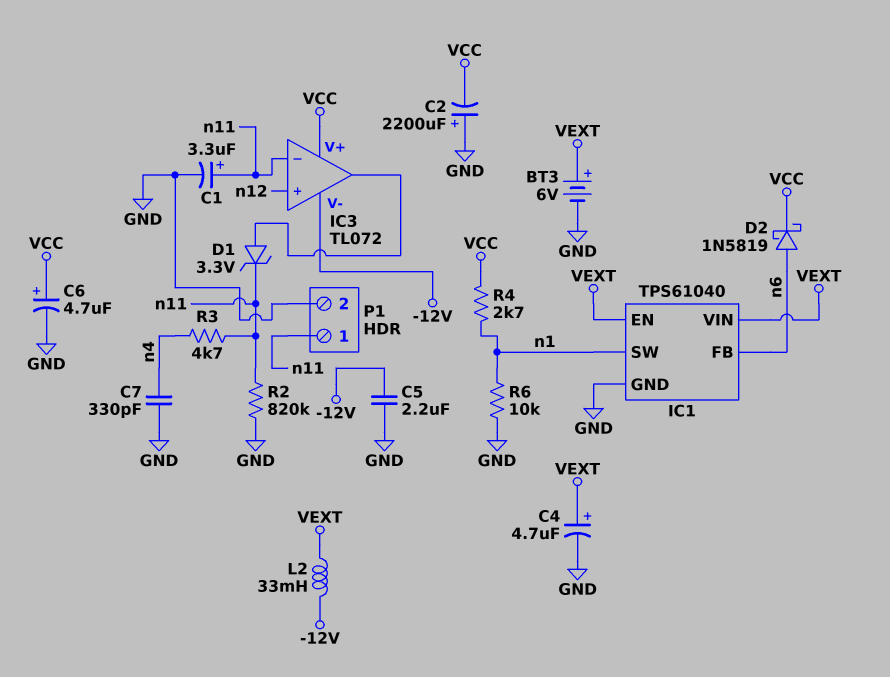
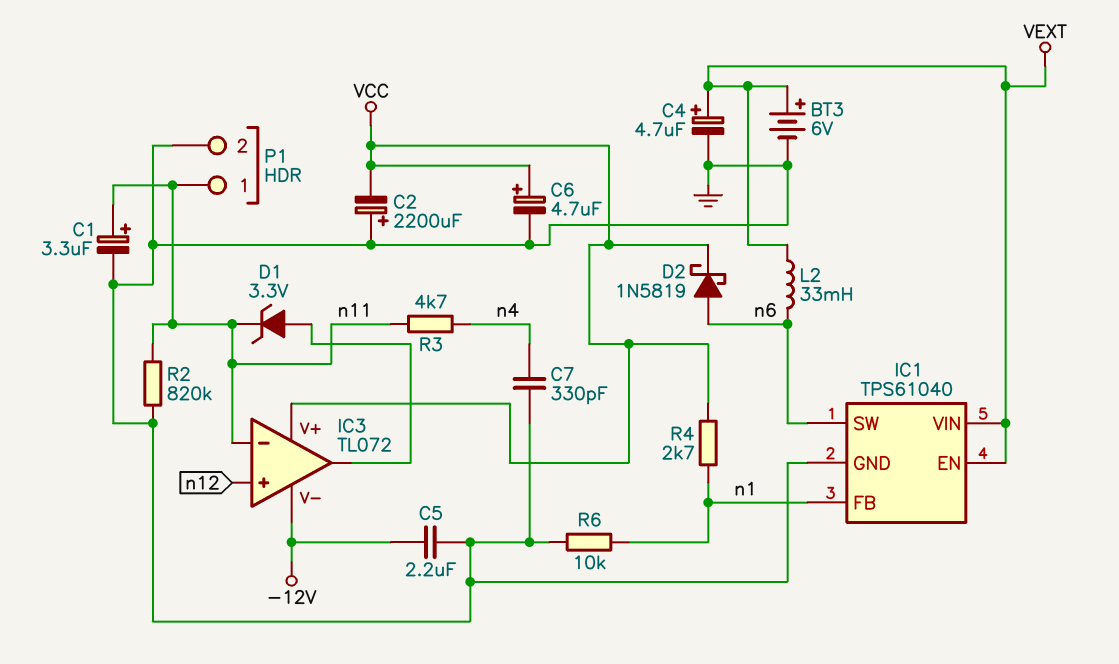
IC1 pin FB: n6 -> n1
IC1 pin SW: n1 -> n6
L2: 33mH (-12V, VEXT) -> 33mH (VEXT, n6)

